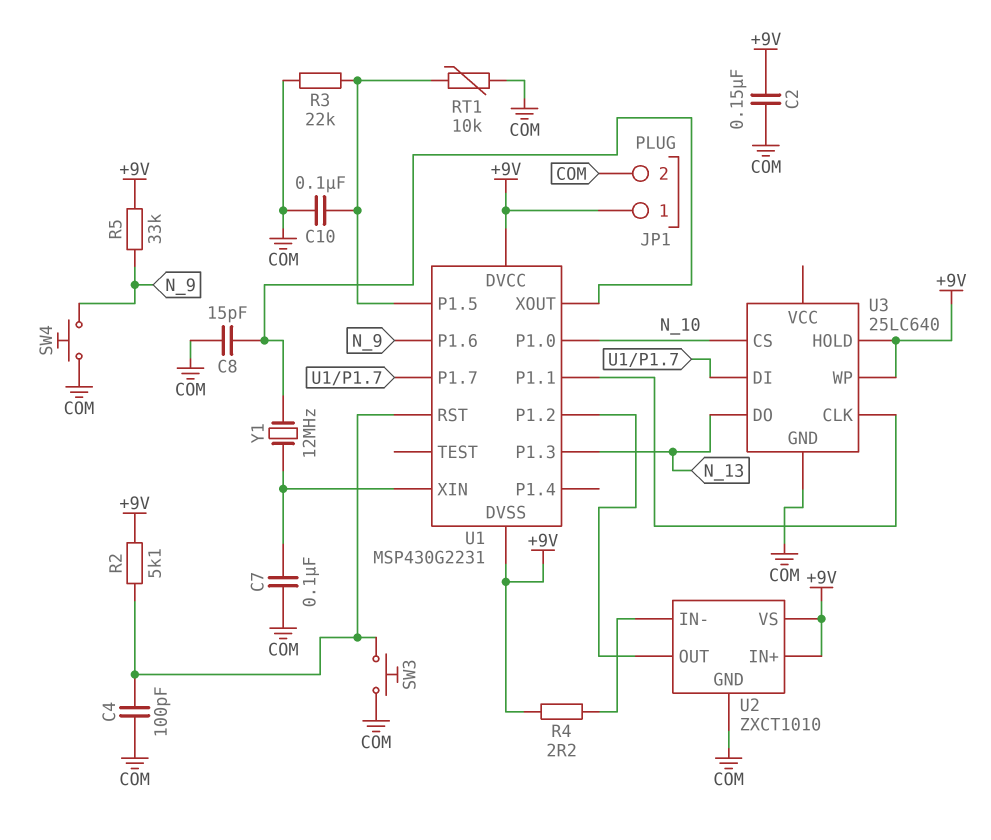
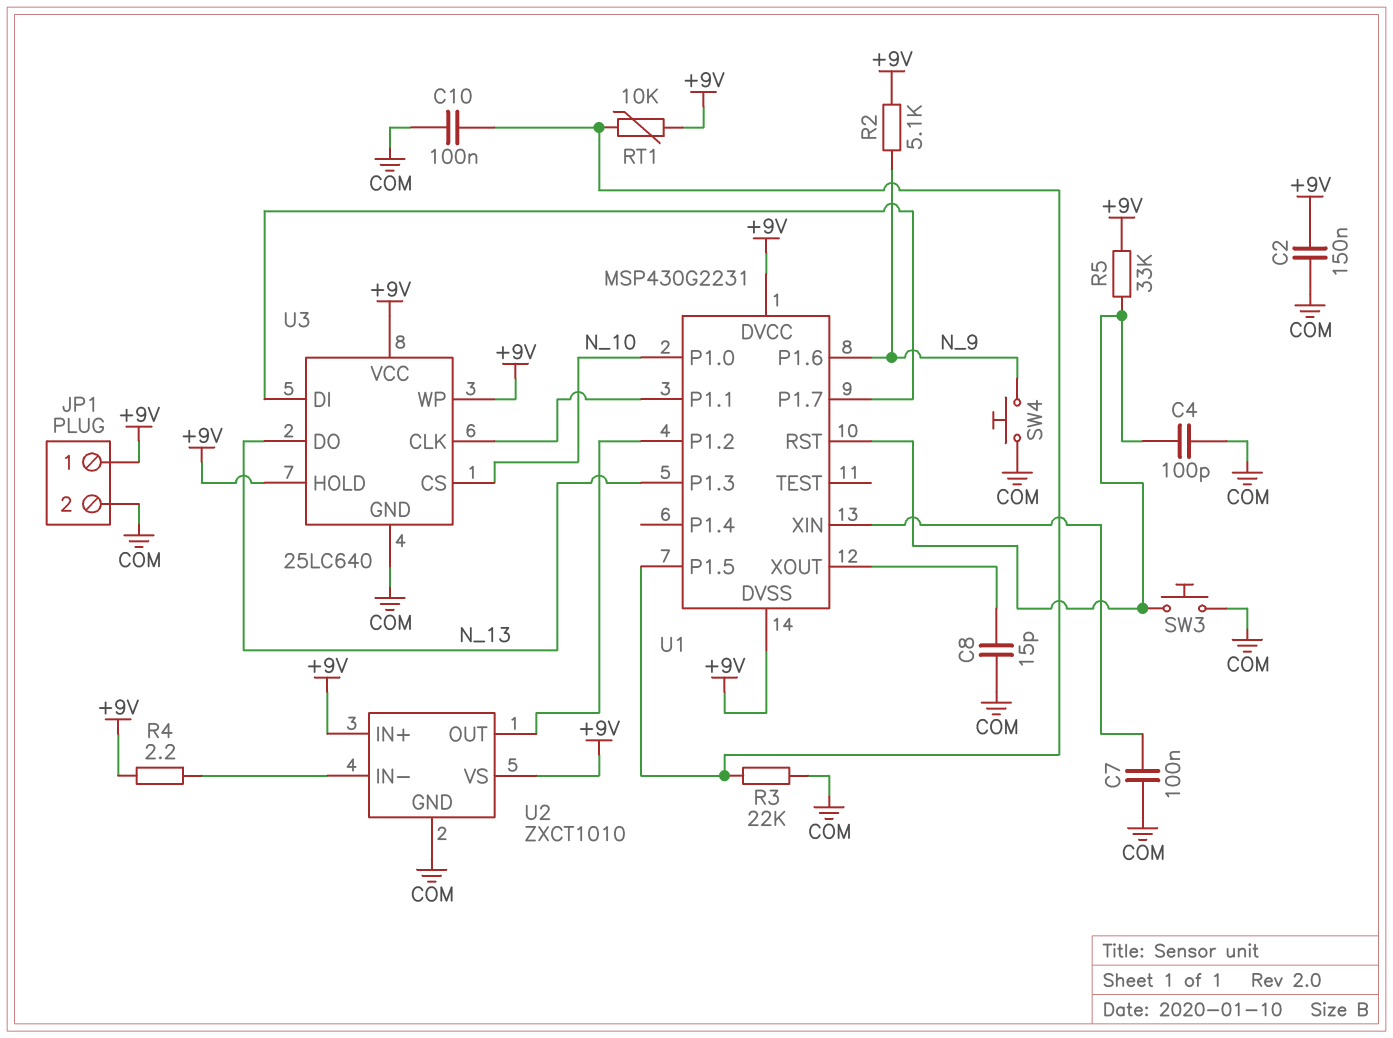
R2: 5.1k (+9V, U1/RST) -> 5.1k (+9V, N_9)
R5: 33k (+9V, N_9) -> 33k (+9V, U1/RST)
RT1: 10k (COM, U1/P1.5) -> 10k (+9V, U1/P1.5)
U3 pin VCC: none -> +9V
Y1: 12MHz (U1/XIN, U1/XOUT) -> none

